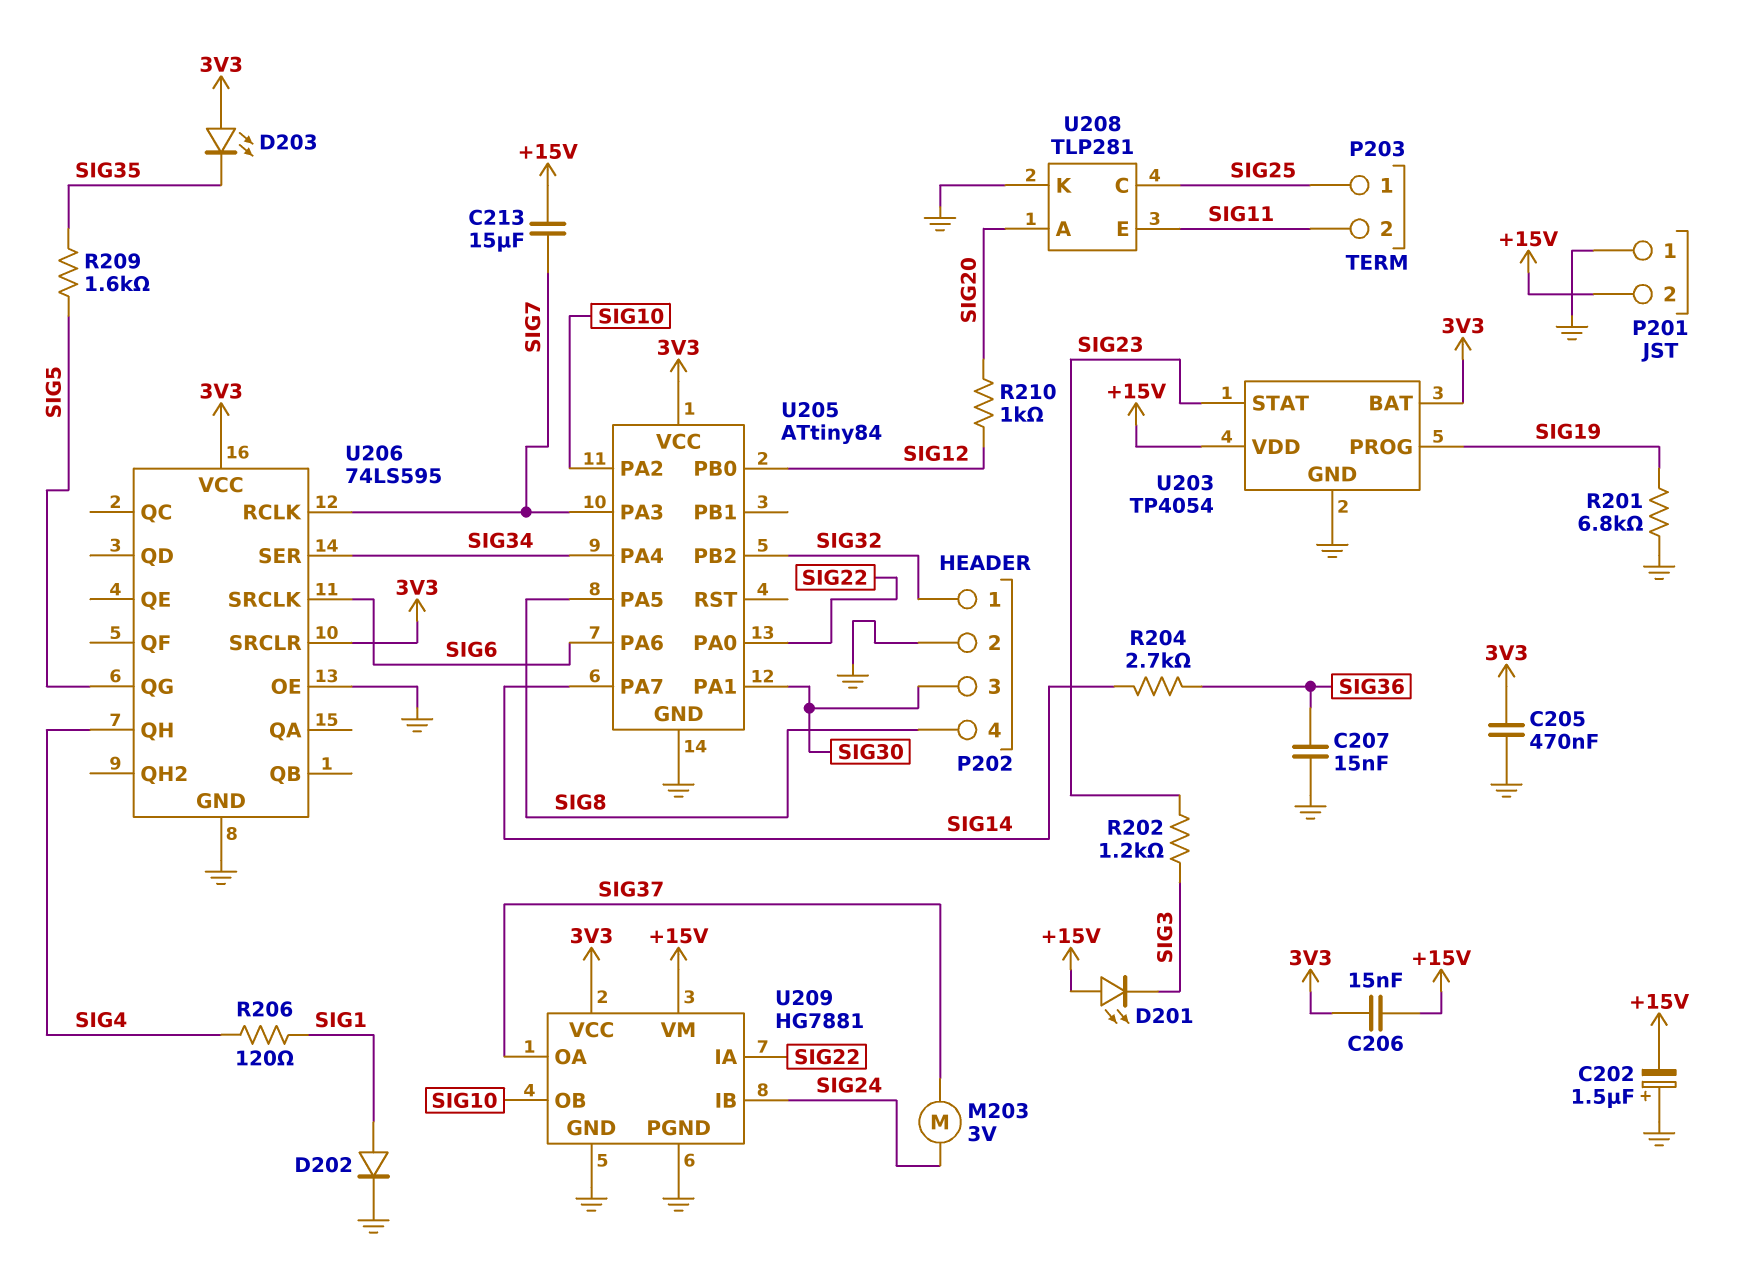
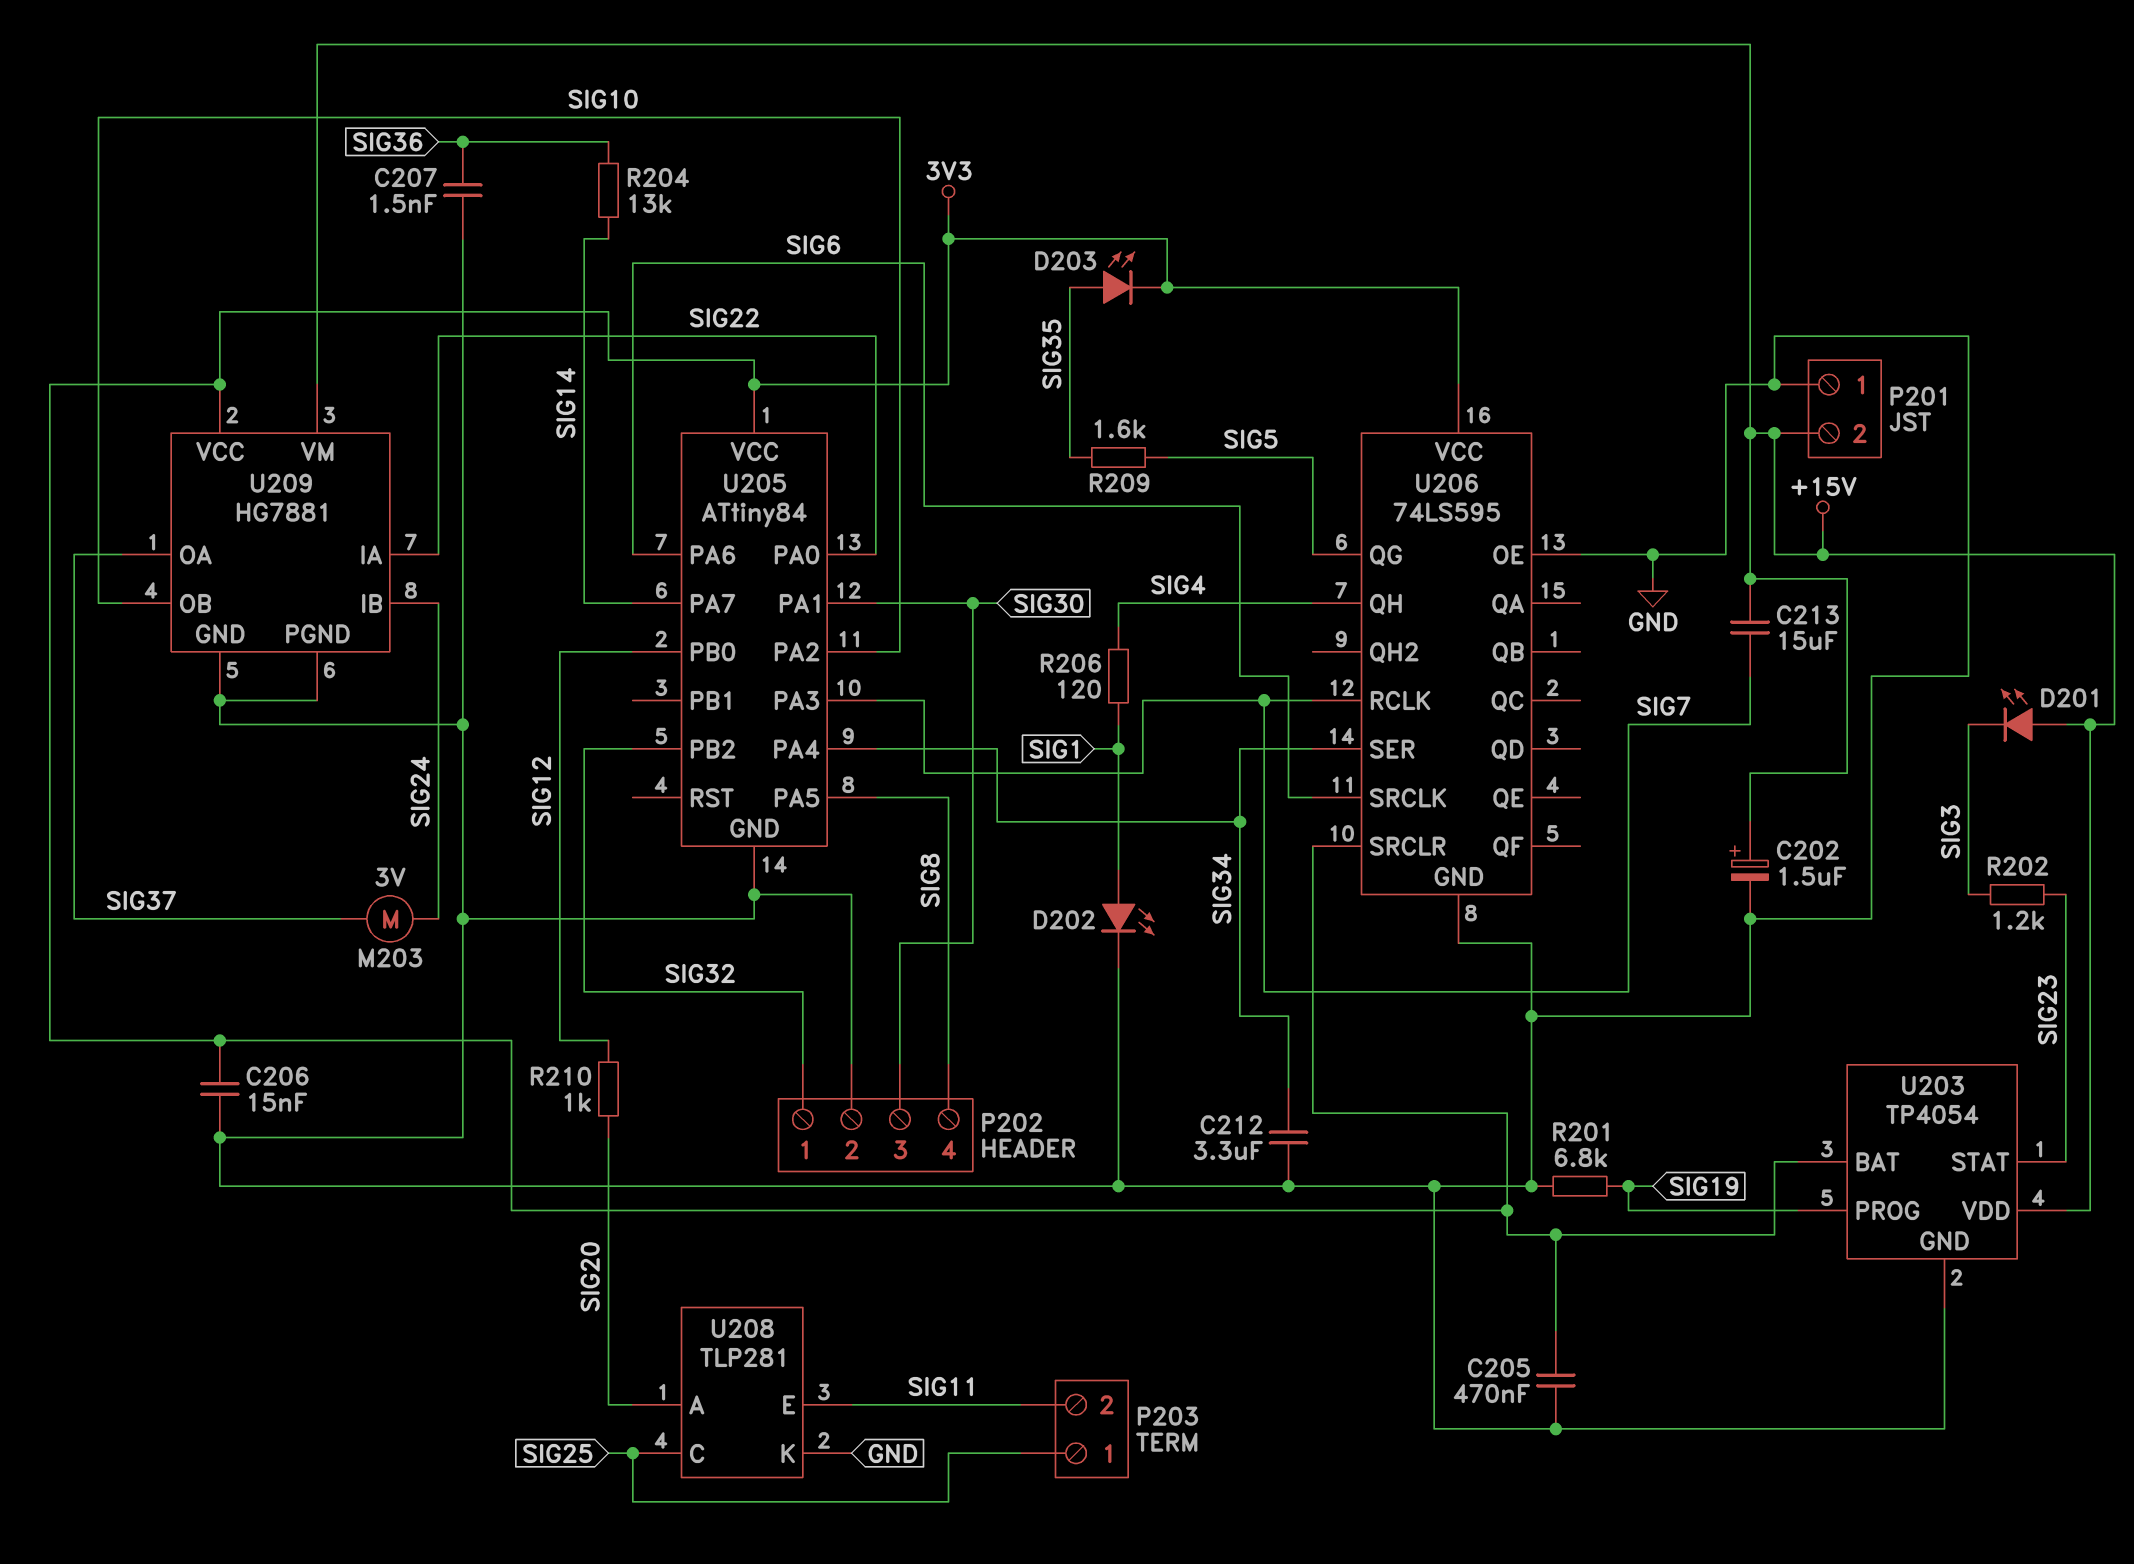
C202: 1.5uF (plus GND, minus +15V) -> 1.5uF (plus +15V, minus GND)
C206: 15nF (+15V, 3V3) -> 15nF (3V3, GND)
C207: 15nF (GND, SIG36) -> 1.5nF (GND, SIG36)
C212: none -> 3.3uF (GND, SIG34)
D202: diode (A SIG1, K GND) -> LED (A SIG1, K GND)
D203: LED (A 3V3, K SIG35) -> LED (A SIG35, K 3V3)
R204: 2.7k (SIG14, SIG36) -> 13k (SIG14, SIG36)

